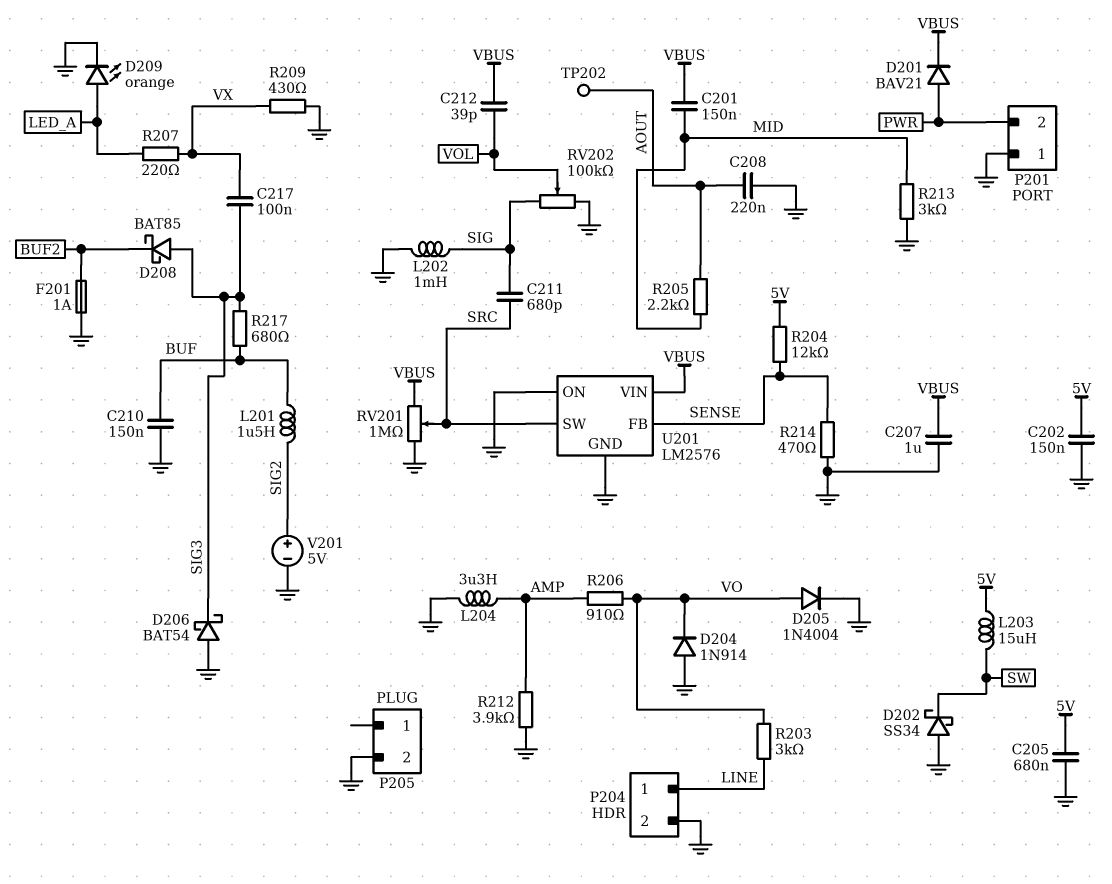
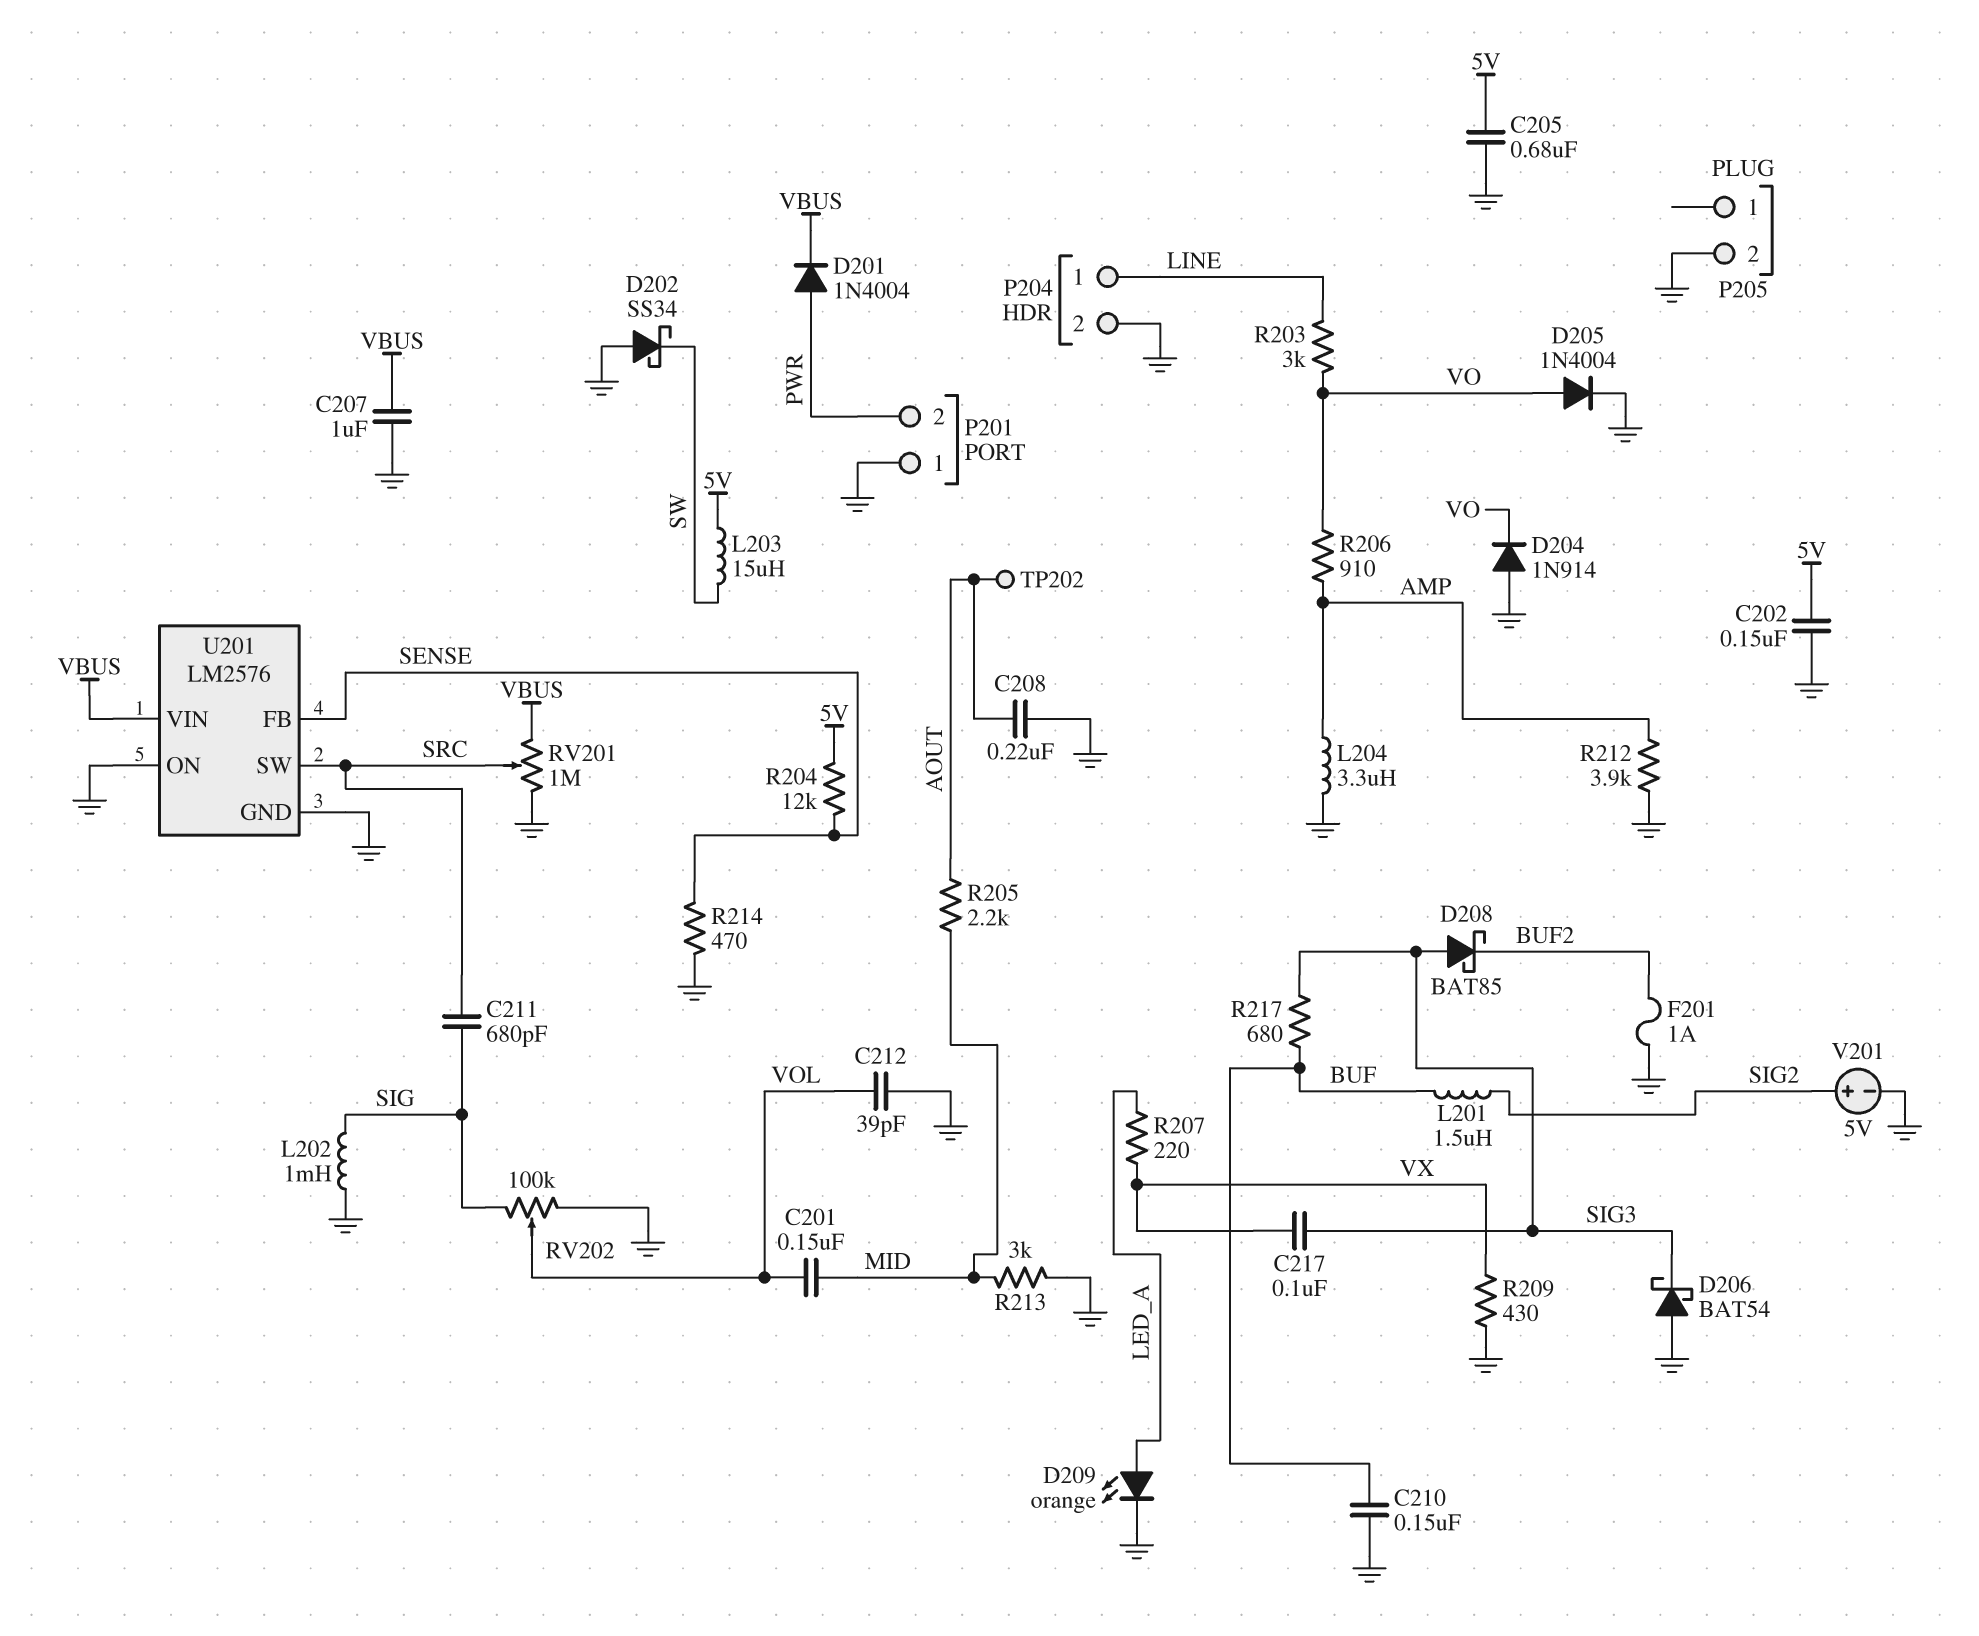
C201: 150nF (MID, VBUS) -> 150nF (MID, VOL)
C212: 39pF (VBUS, VOL) -> 39pF (GND, VOL)
D201: diode BAV21 (A PWR, K VBUS) -> diode 1N4004 (A PWR, K VBUS)

